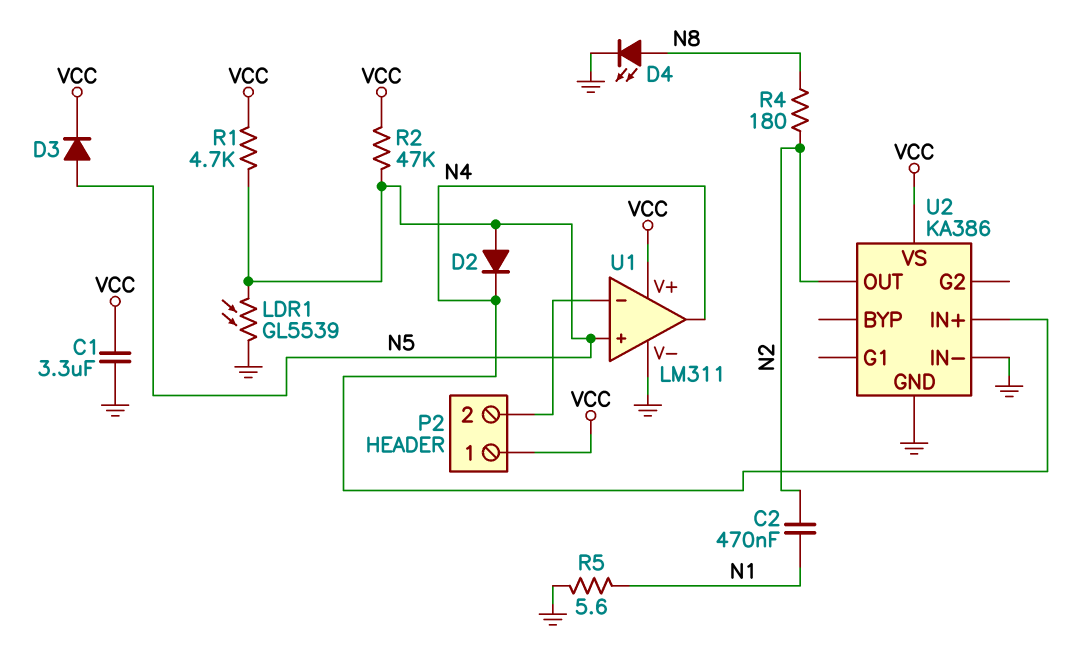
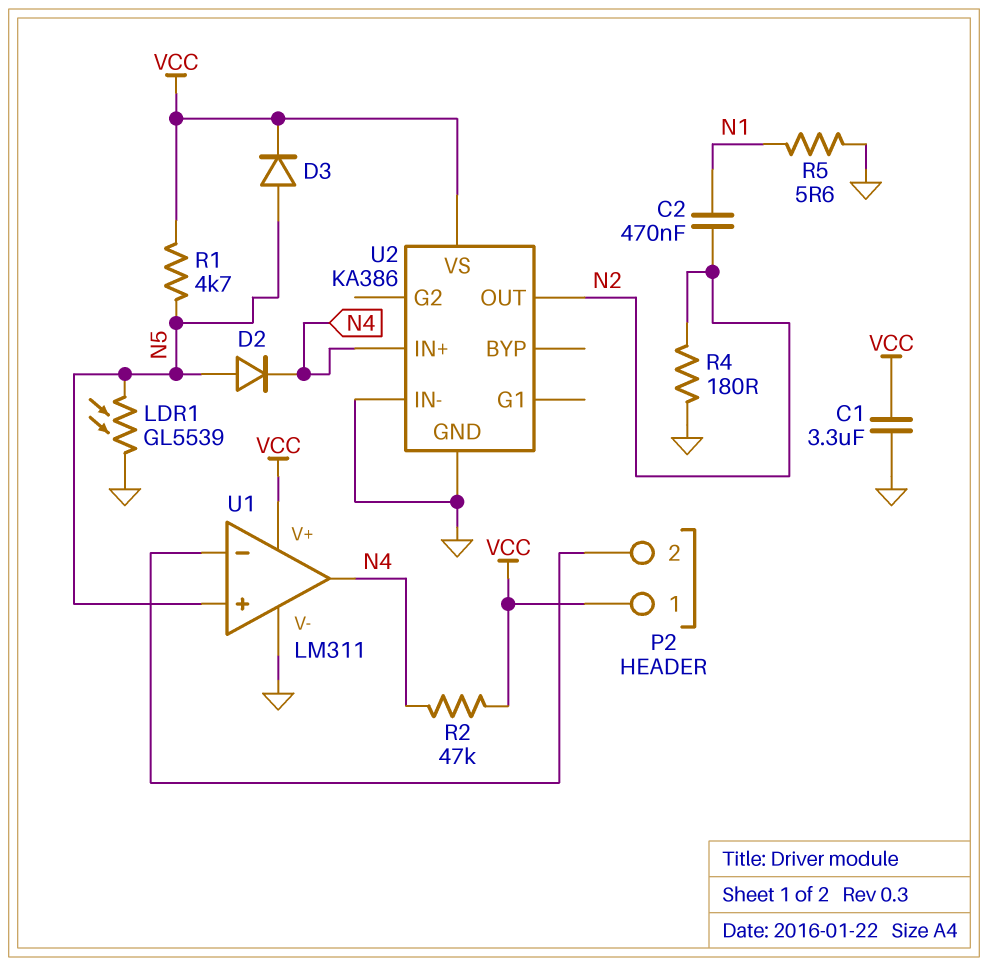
D4: LED (A N8, K GND) -> none
R2: 47k (N5, VCC) -> 47k (N4, VCC)
R4: 180 (N2, N8) -> 180 (GND, N2)

